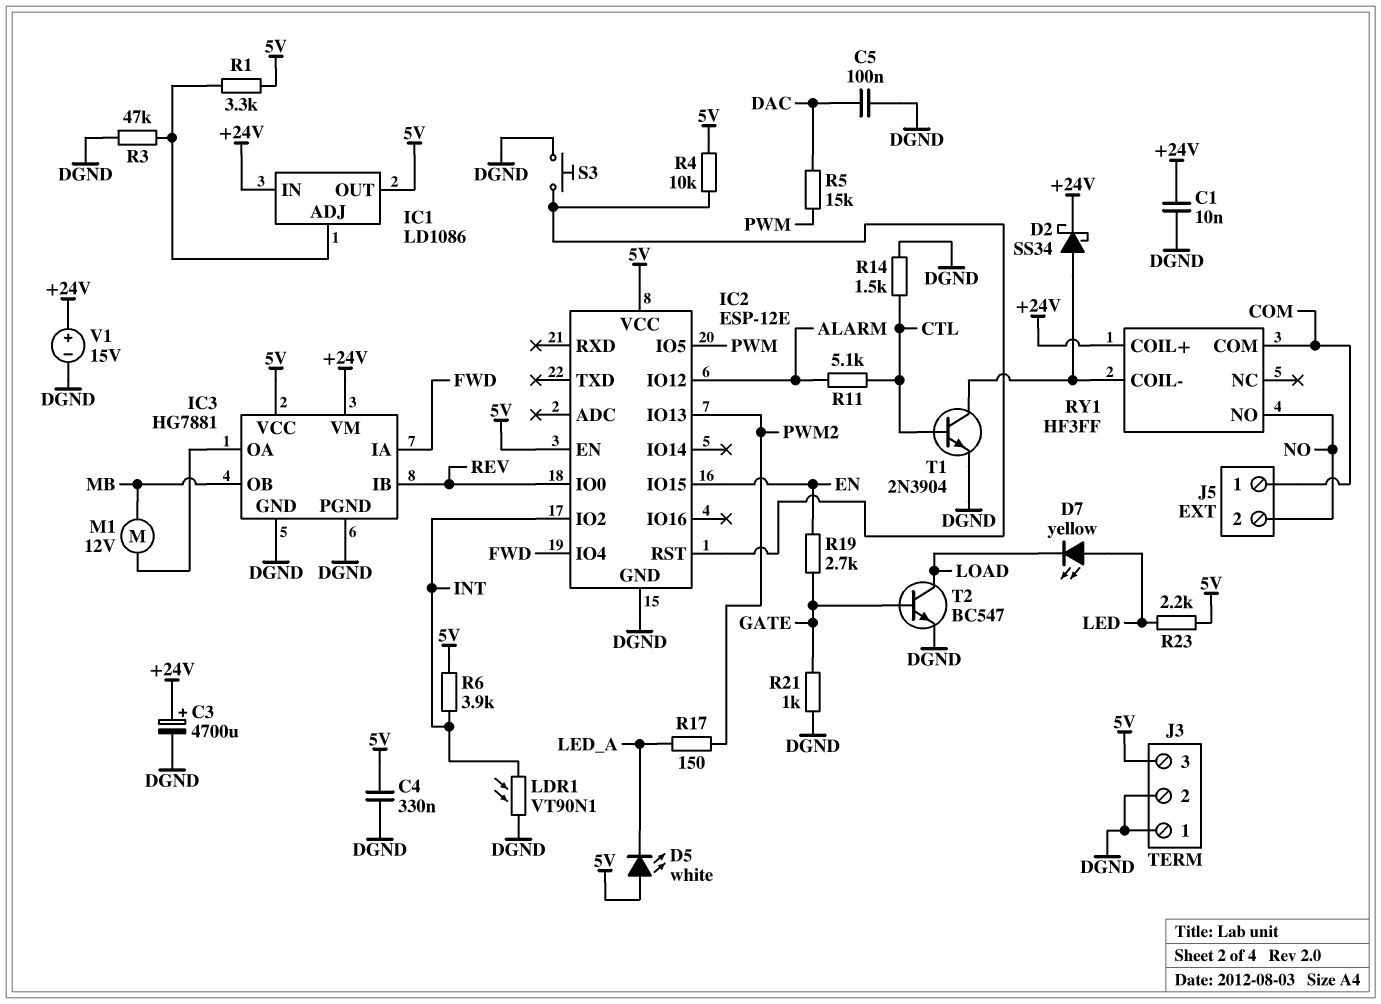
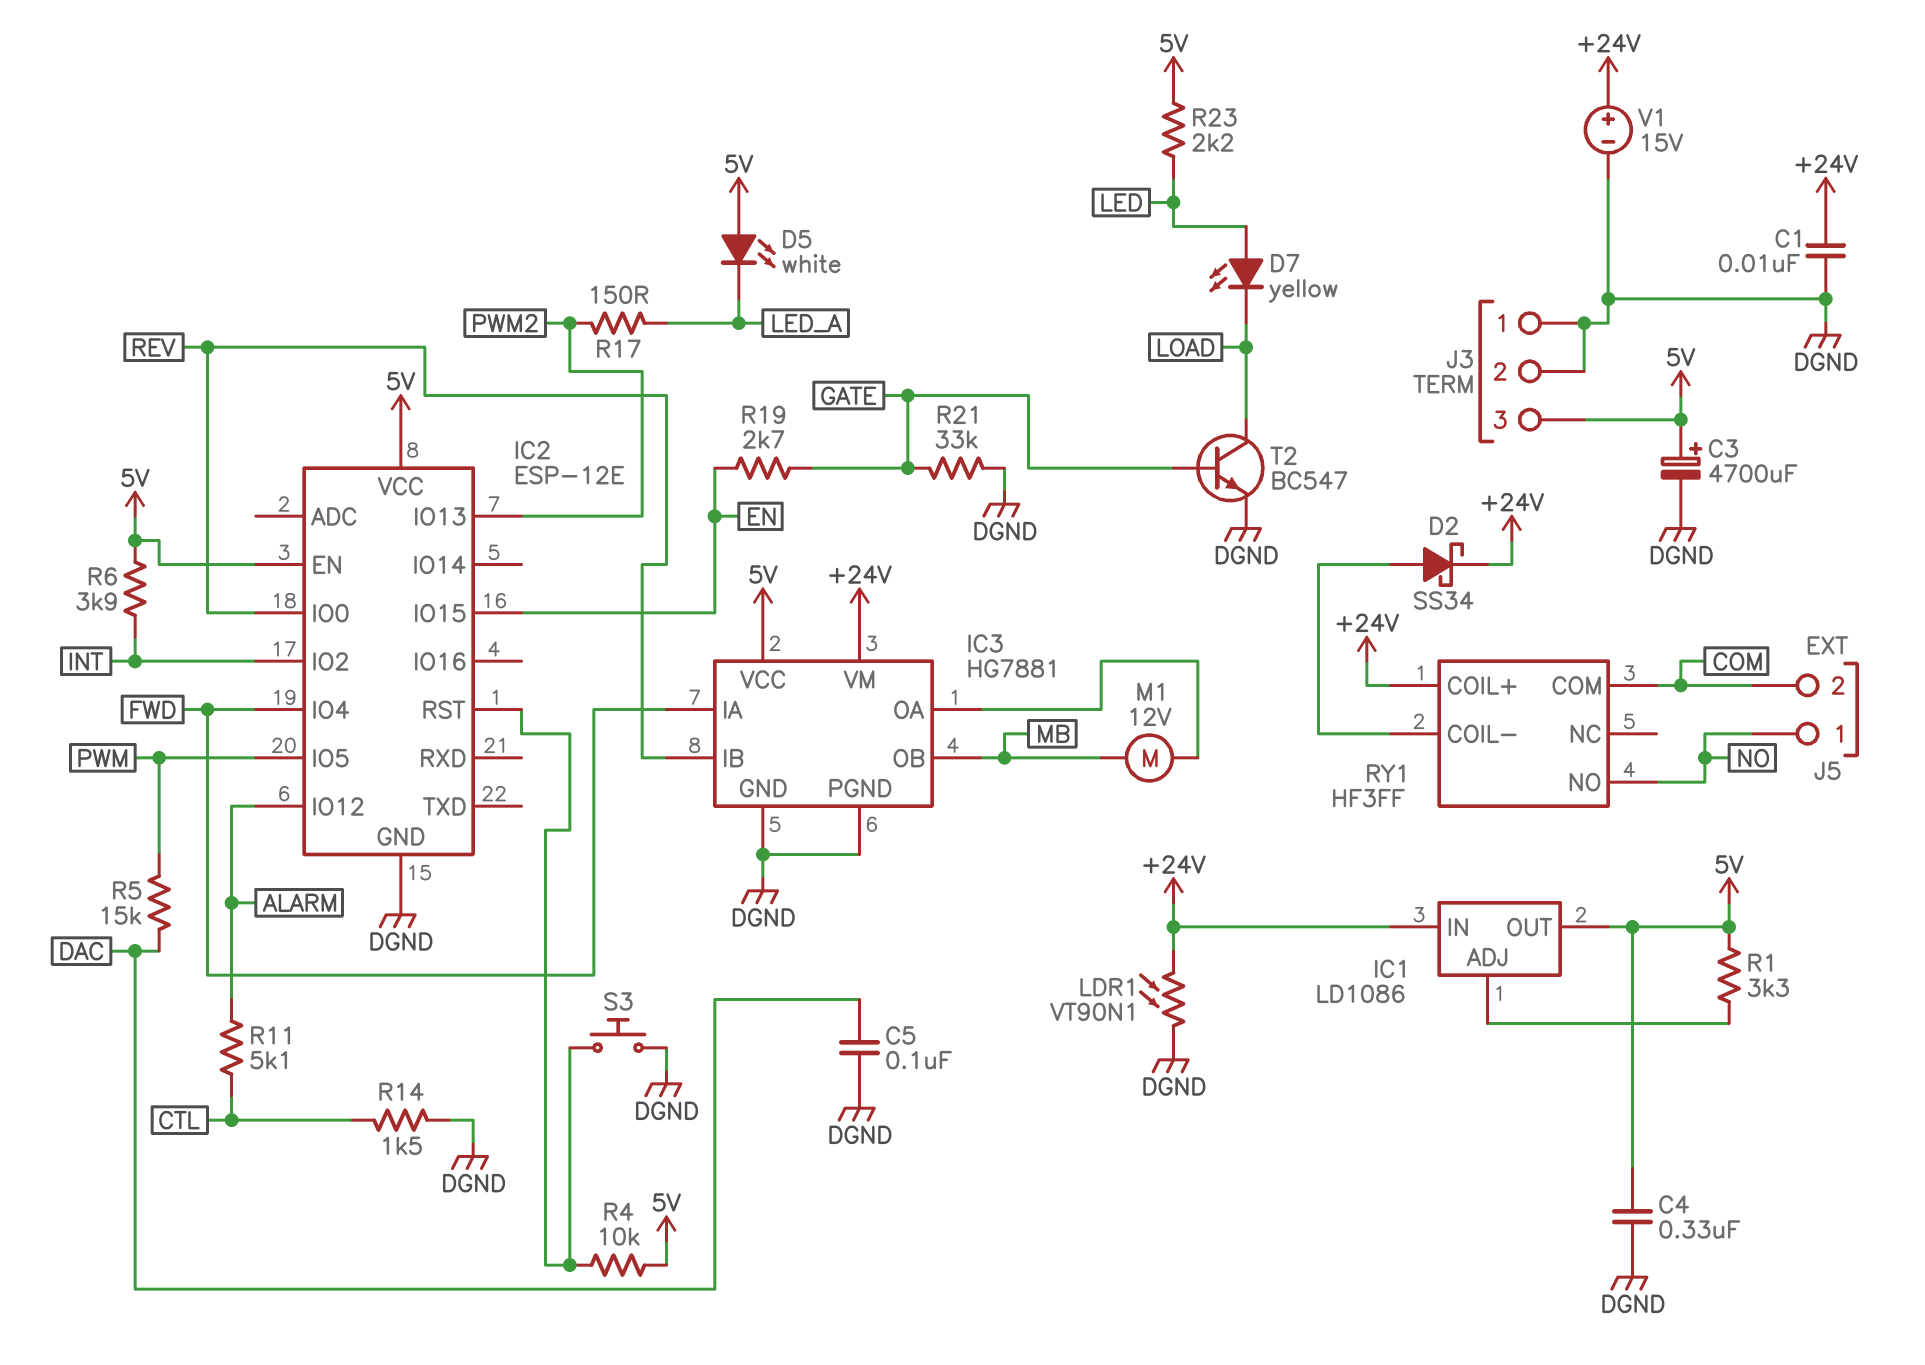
C3: 4700uF (plus +24V, minus DGND) -> 4700uF (plus 5V, minus DGND)
J5 pin 1: COM -> NO
J5 pin 2: NO -> COM
LDR1: VT90N1 (DGND, INT) -> VT90N1 (+24V, DGND)
R3: 47k (DGND, IC1/ADJ) -> none
R21: 1k (DGND, GATE) -> 33k (DGND, GATE)
T1: NPN 2N3904 (B CTL, C RY1/COIL-, E DGND) -> none

